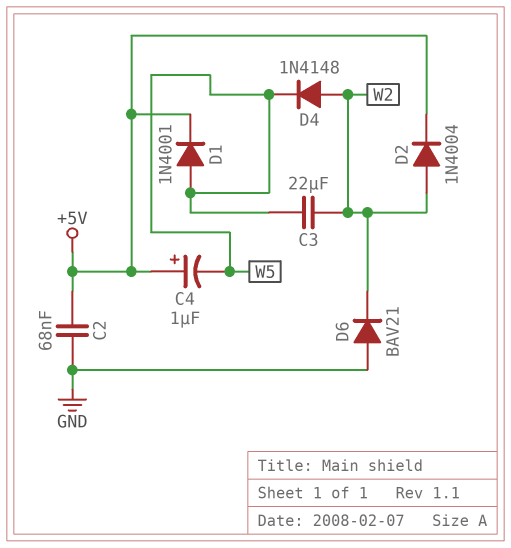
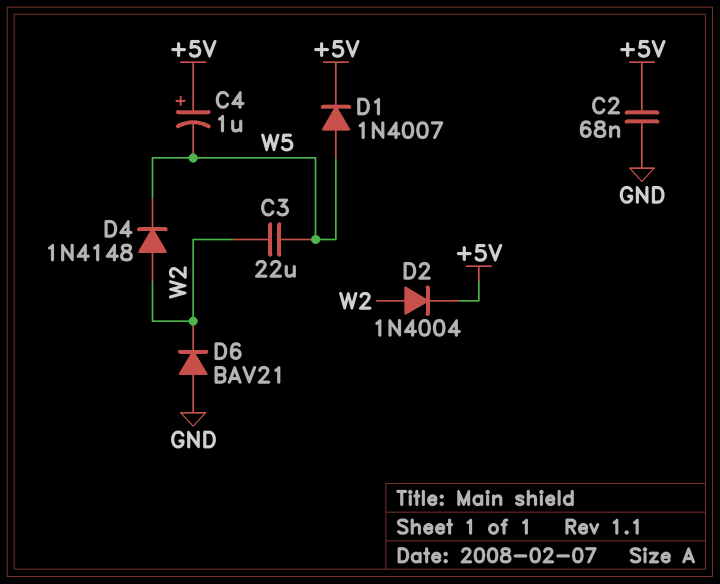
D1: diode 1N4001 (A W5, K +5V) -> diode 1N4007 (A W5, K +5V)

